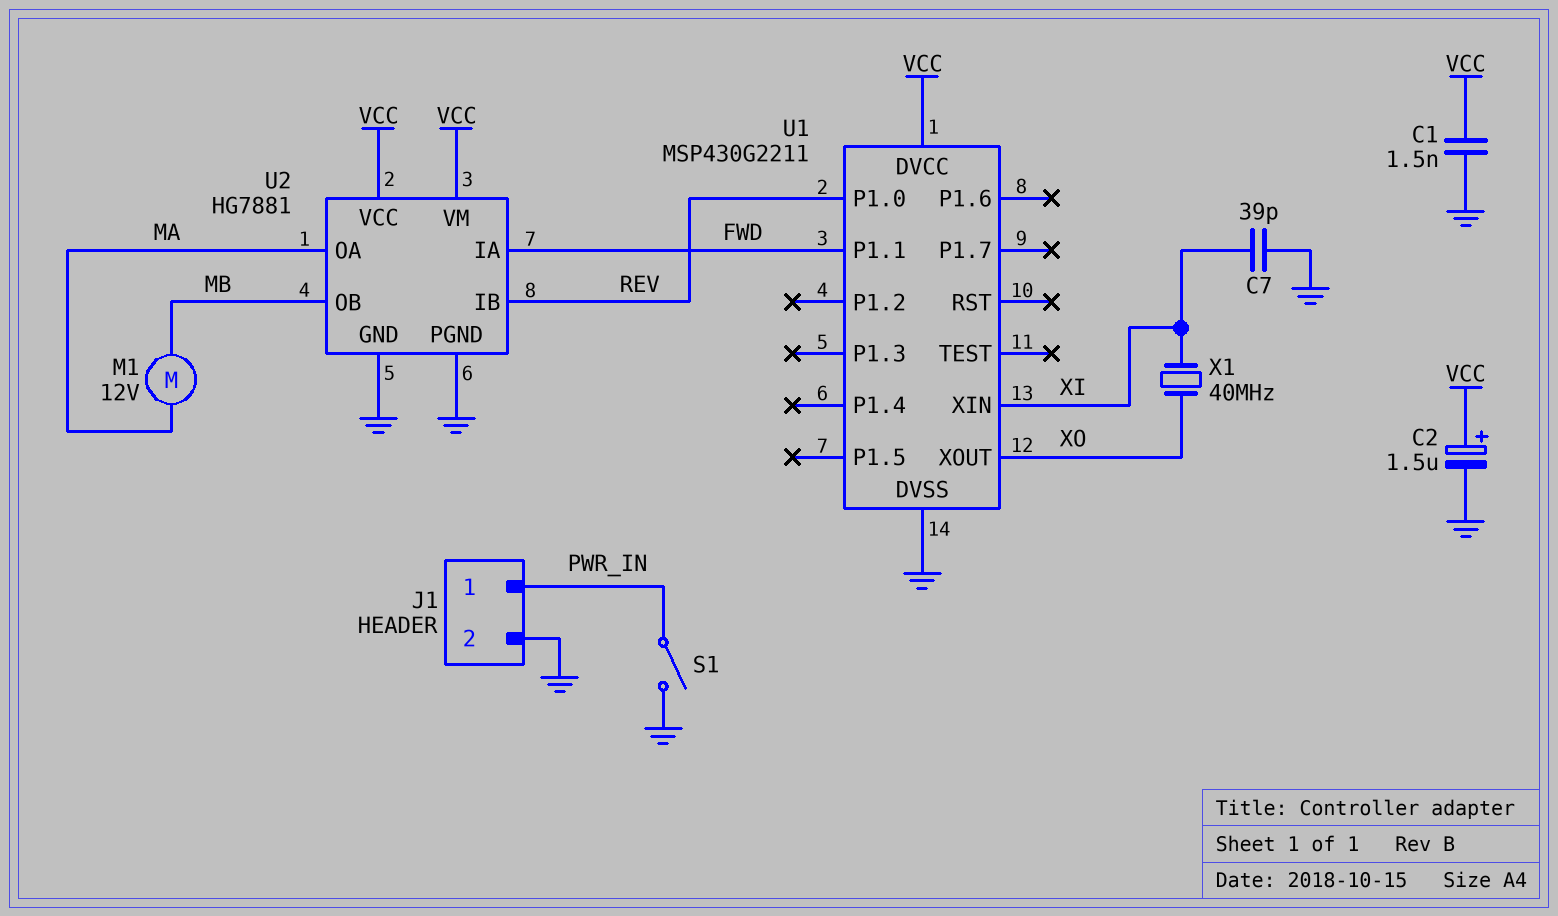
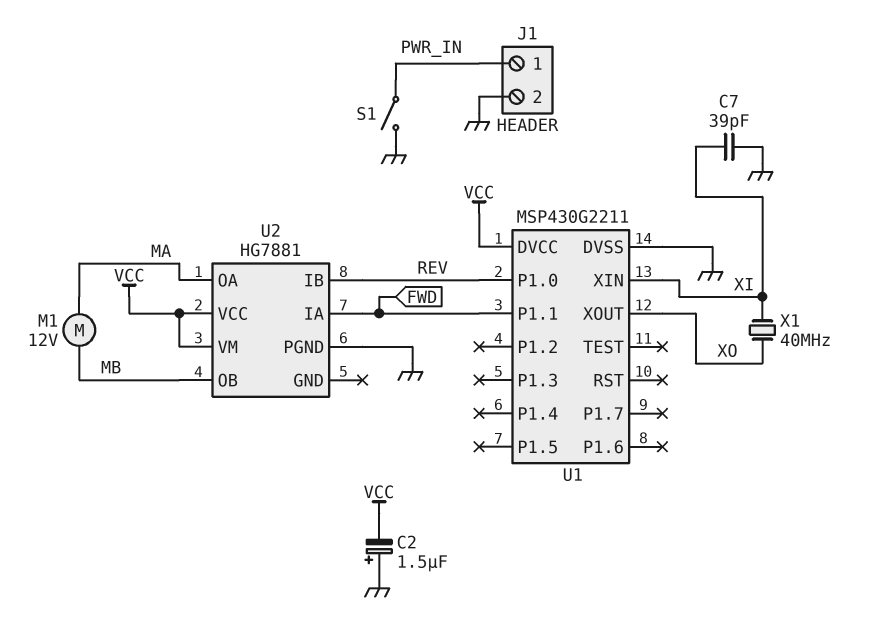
C1: 1.5nF (GND, VCC) -> none
C2: 1.5uF (plus VCC, minus GND) -> 1.5uF (plus GND, minus VCC)
U2 pin GND: GND -> none

